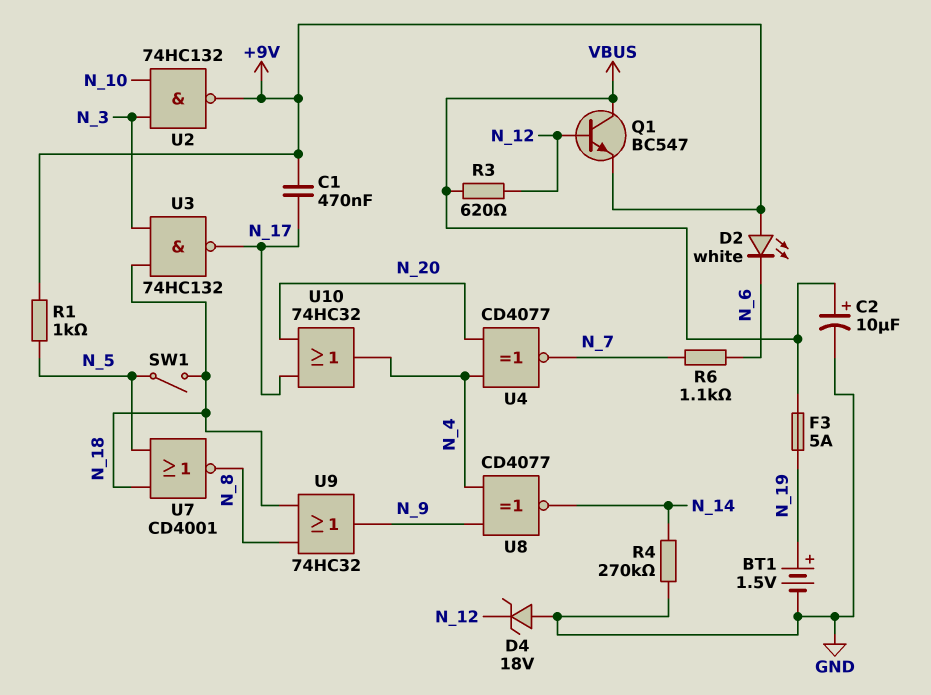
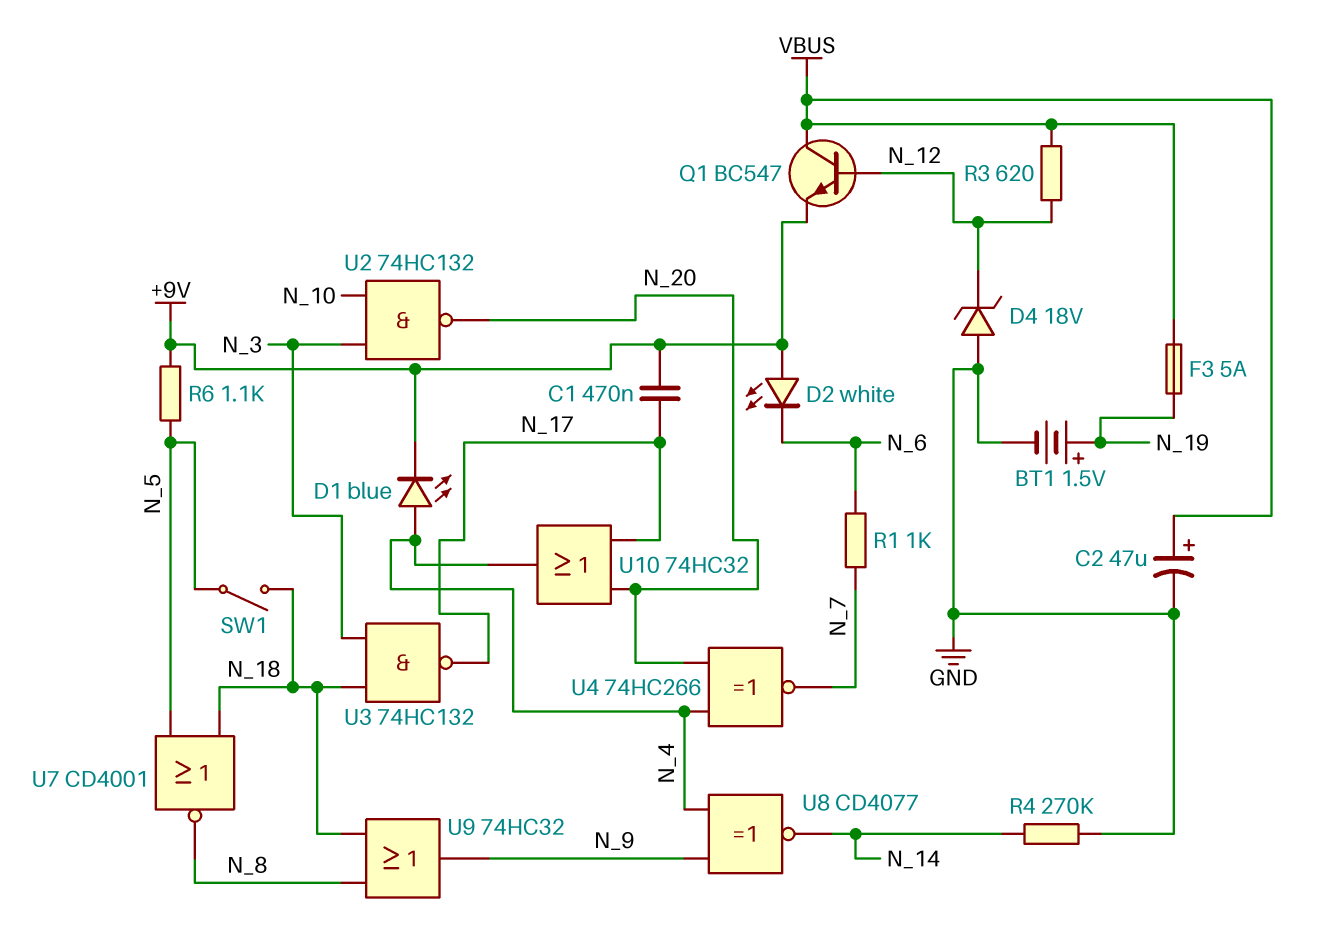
C2: 10uF (plus VBUS, minus GND) -> 47uF (plus VBUS, minus GND)
D1: none -> LED blue (A N_4, K +9V)
R1: 1k (+9V, N_5) -> 1k (N_6, N_7)
R6: 1.1k (N_6, N_7) -> 1.1k (+9V, N_5)
U2: NAND 74HC132 (in N_3, in N_10, out +9V) -> NAND 74HC132 (in N_3, in N_10, out N_20)
U4: XNOR CD4077 (in N_4, in N_20, out N_7) -> XNOR 74HC266 (in N_4, in N_20, out N_7)

